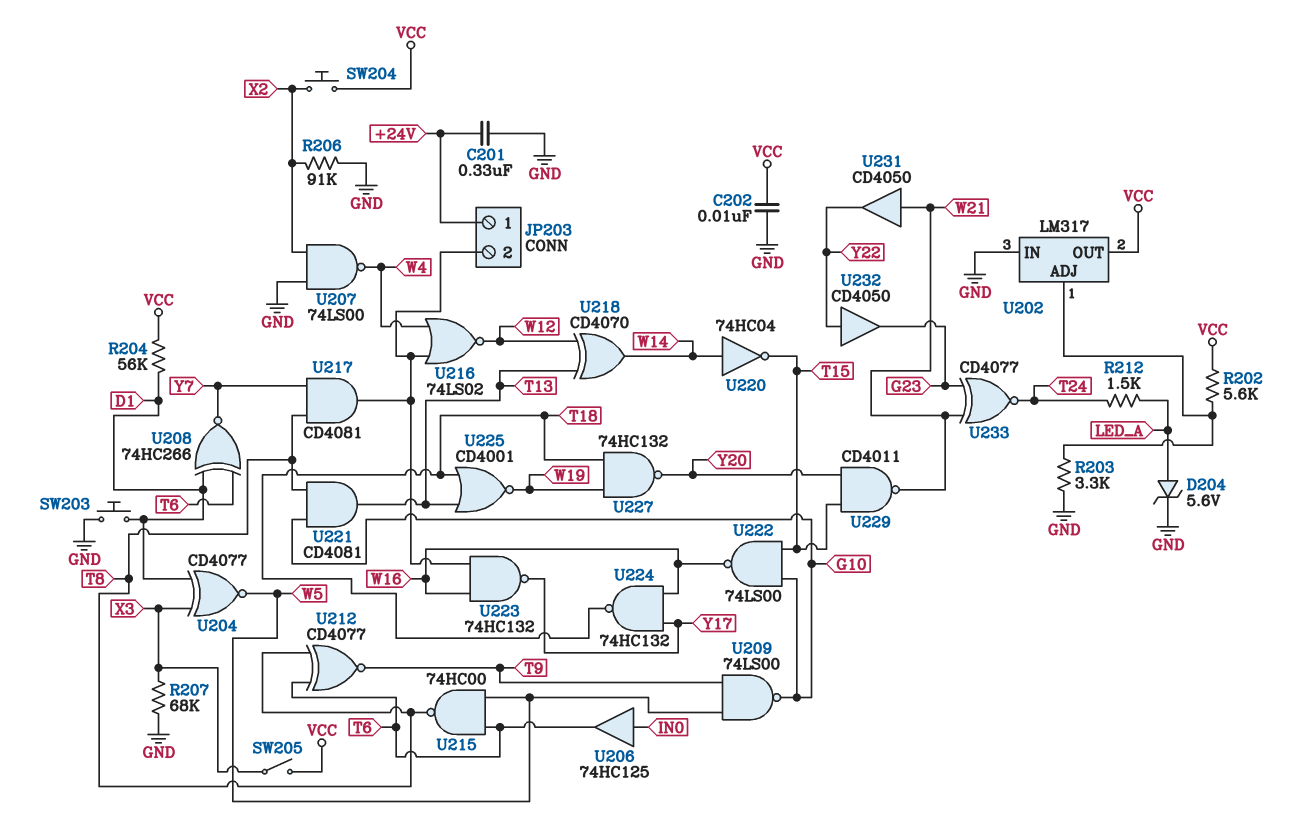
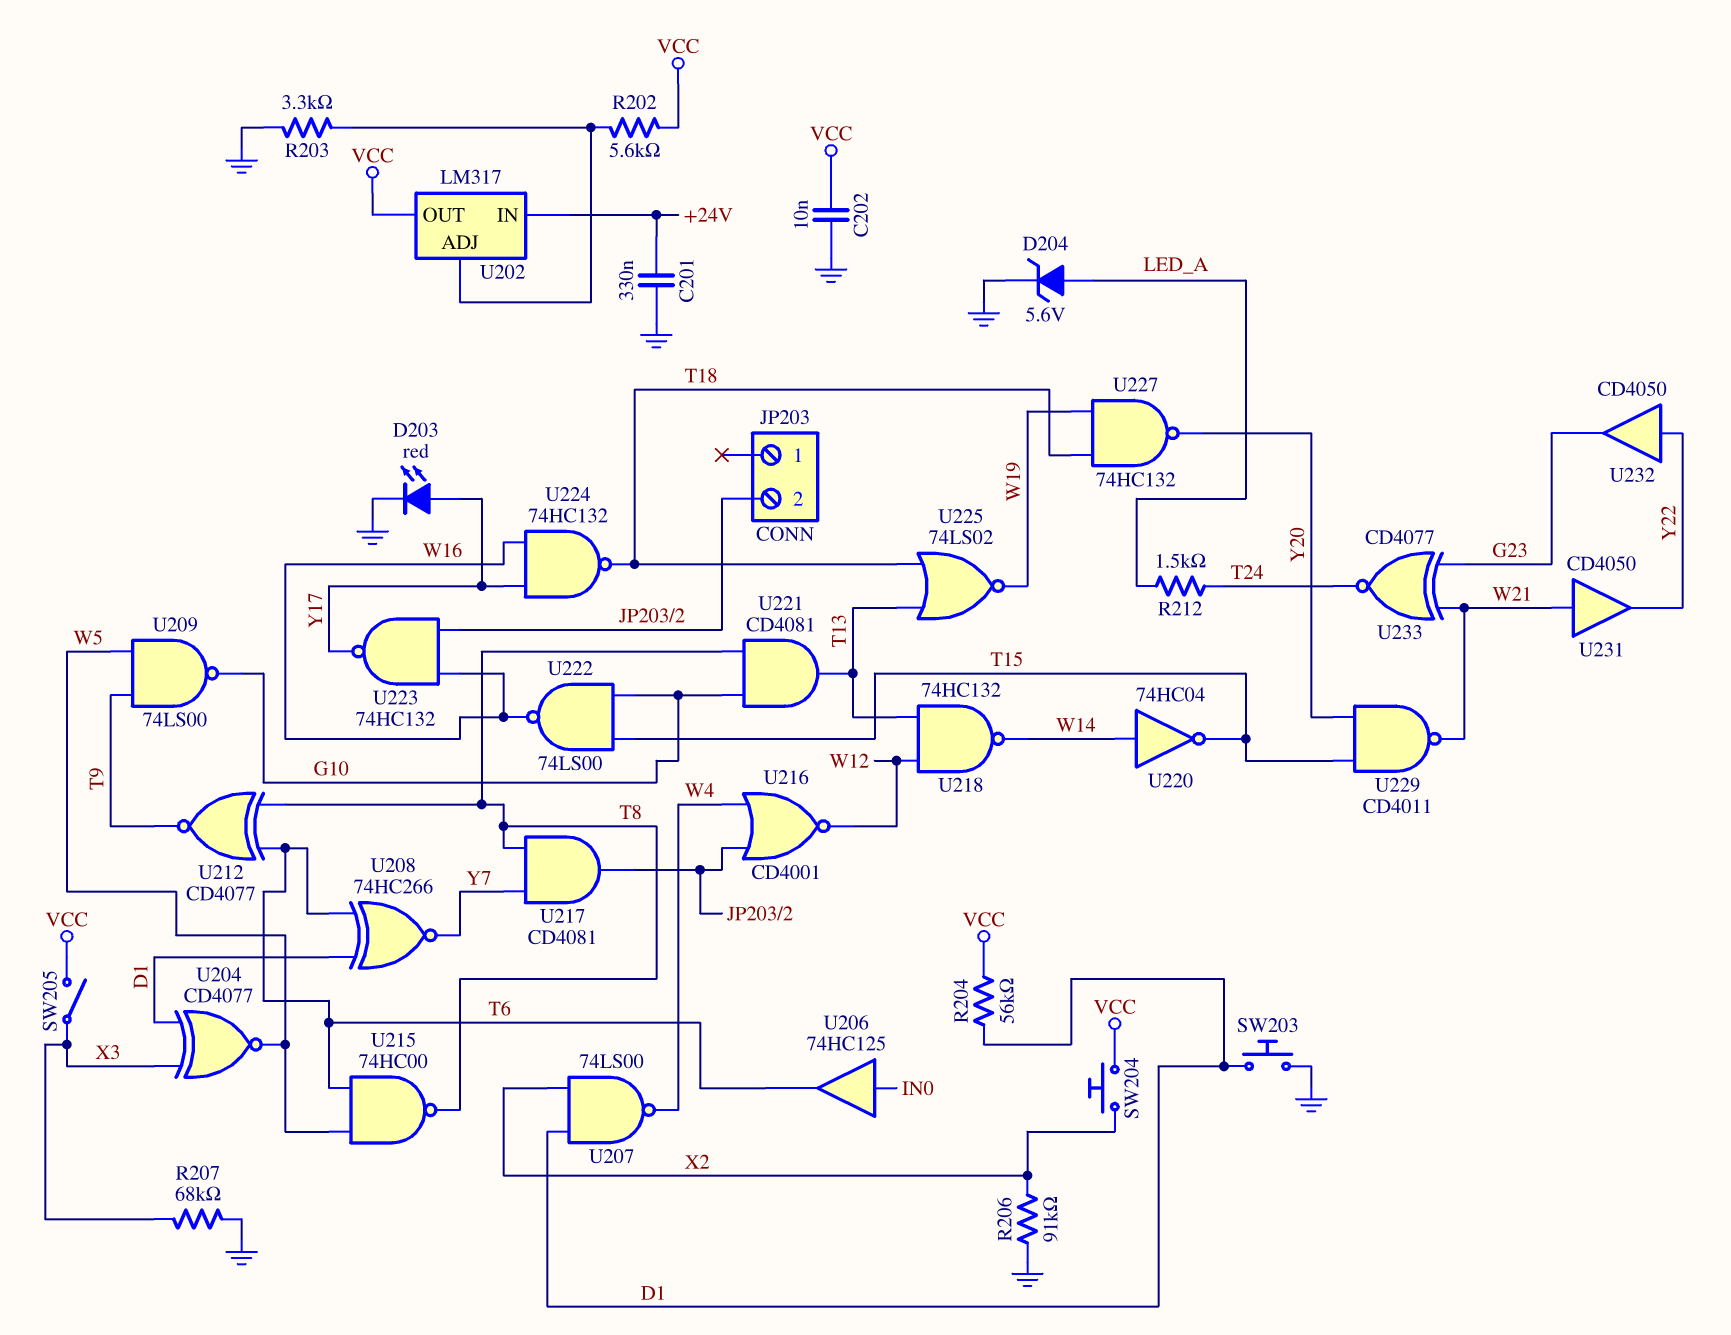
D203: none -> LED red (A Y17, K GND)
JP203 pin 1: +24V -> none
U202 pin IN: GND -> +24V
U207: NAND 74LS00 (in GND, in X2, out W4) -> NAND 74LS00 (in D1, in X2, out W4)
U216: NOR 74LS02 (in JP203/2, in W4, out W12) -> NOR CD4001 (in JP203/2, in W4, out W12)
U218: XOR CD4070 (in T13, in W12, out W14) -> NAND 74HC132 (in T13, in W12, out W14)
U225: NOR CD4001 (in T13, in T18, out W19) -> NOR 74LS02 (in T13, in T18, out W19)

